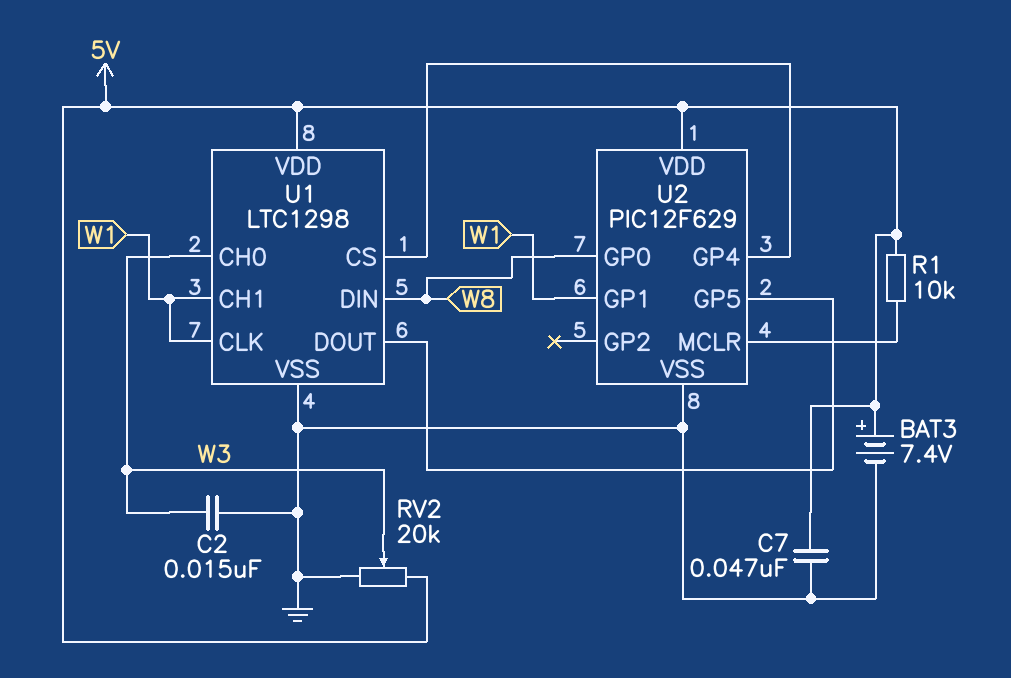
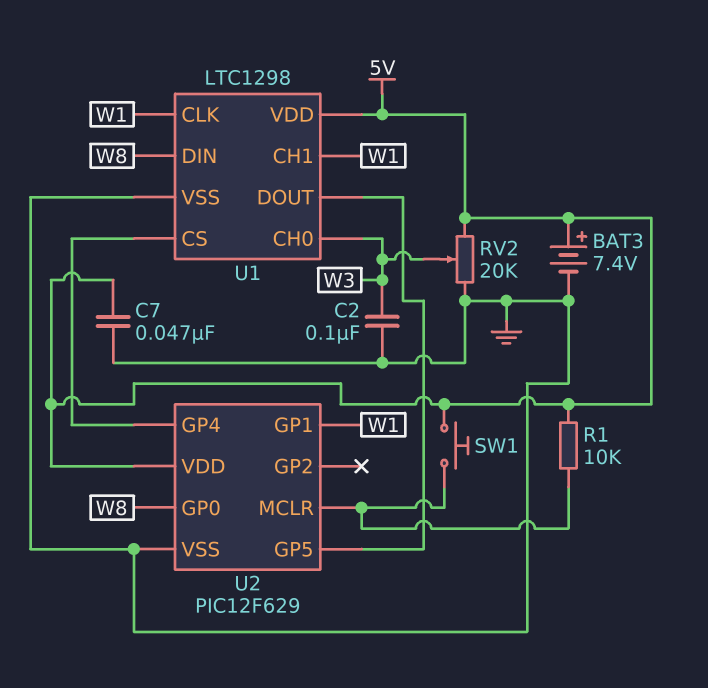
C2: 15nF (GND, W3) -> 100nF (GND, W3)
SW1: none -> button (5V, U2/MCLR)

